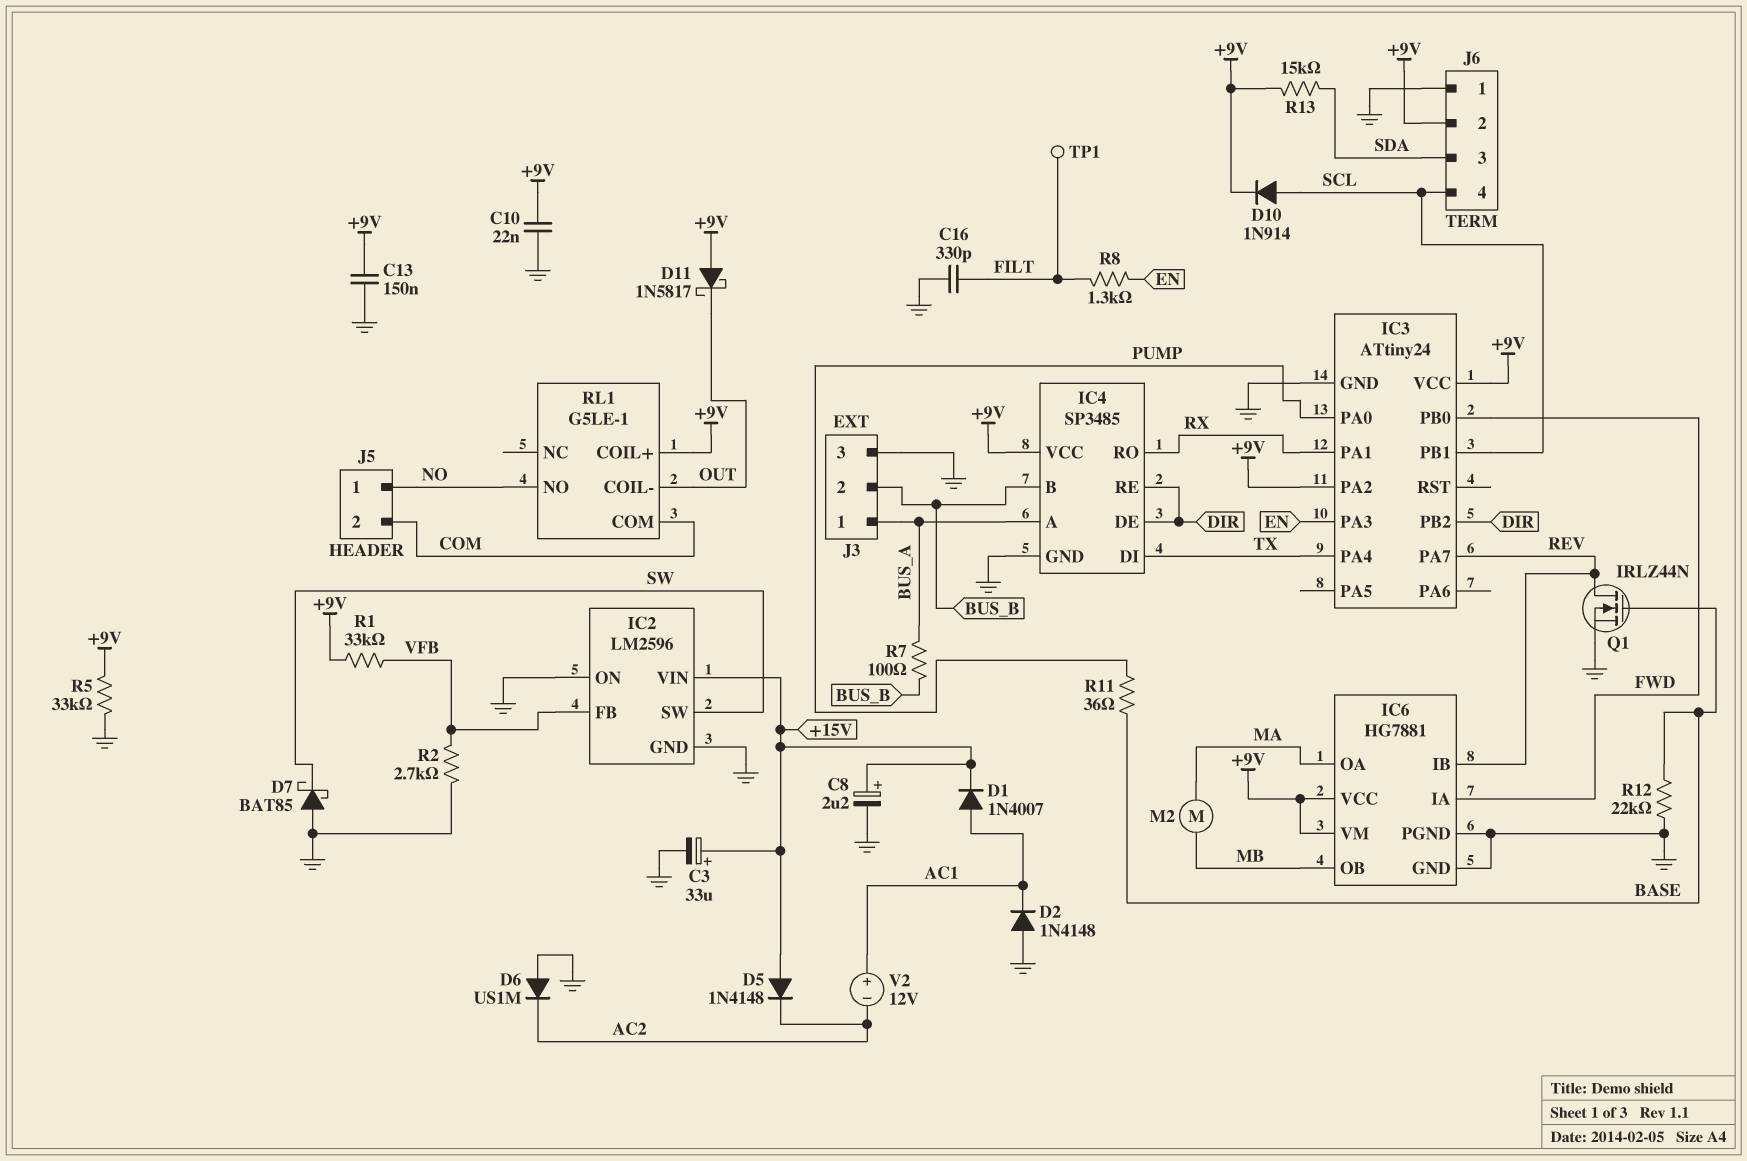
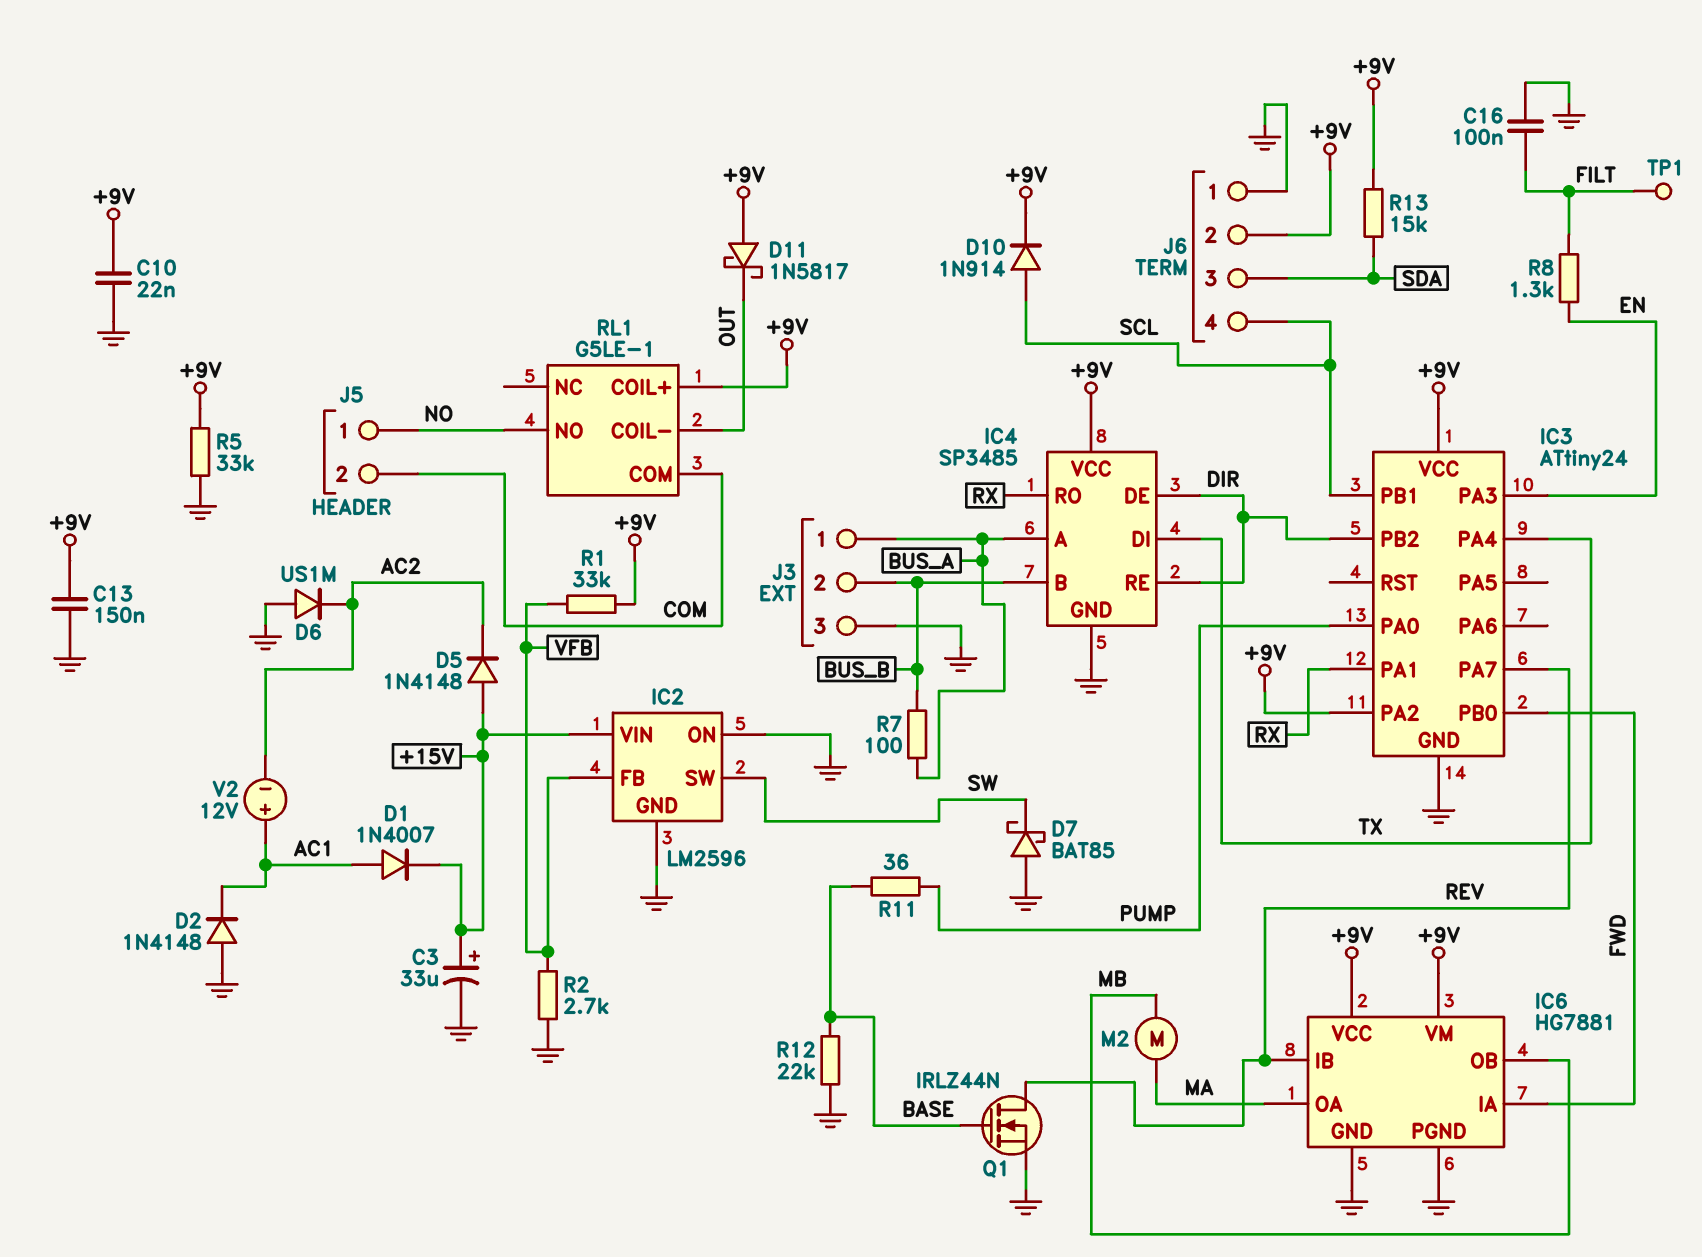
C8: 2.2uF (plus +15V, minus GND) -> none
C16: 330pF (FILT, GND) -> 100nF (FILT, GND)

